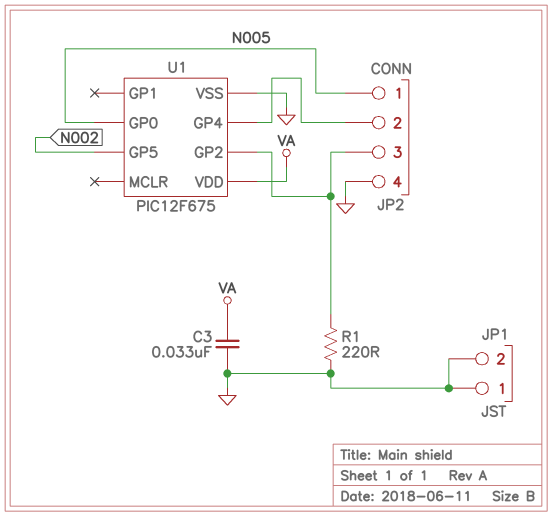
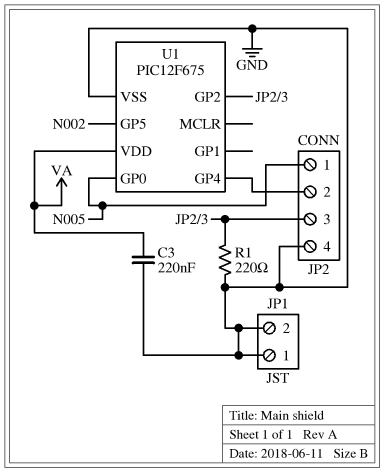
C3: 33nF (GND, VA) -> 220nF (GND, VA)

